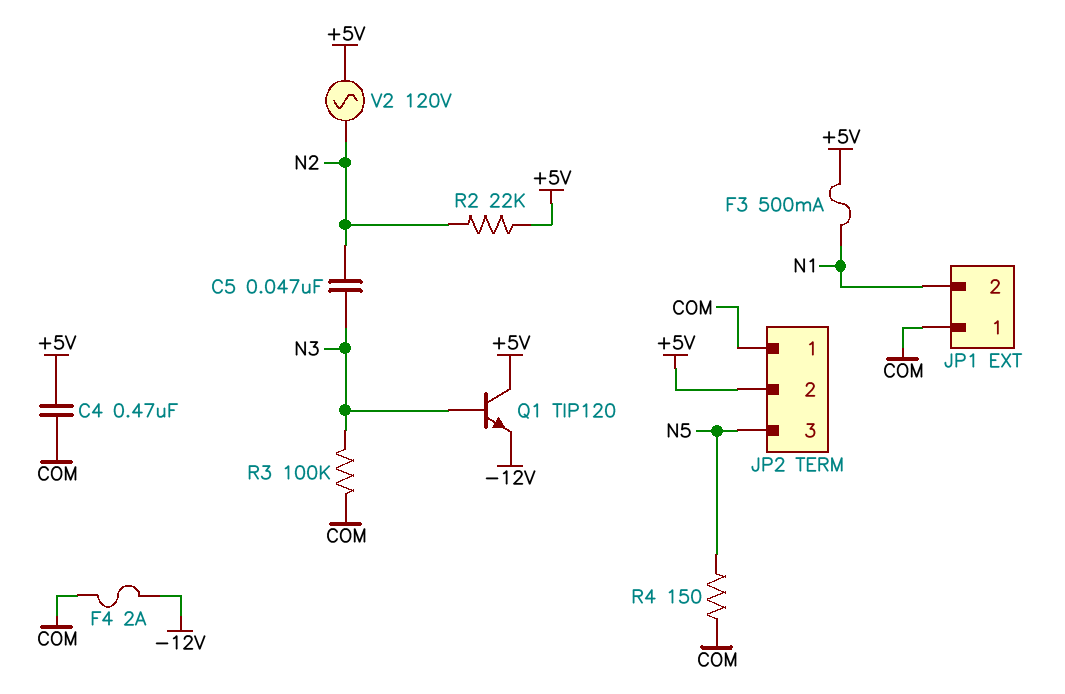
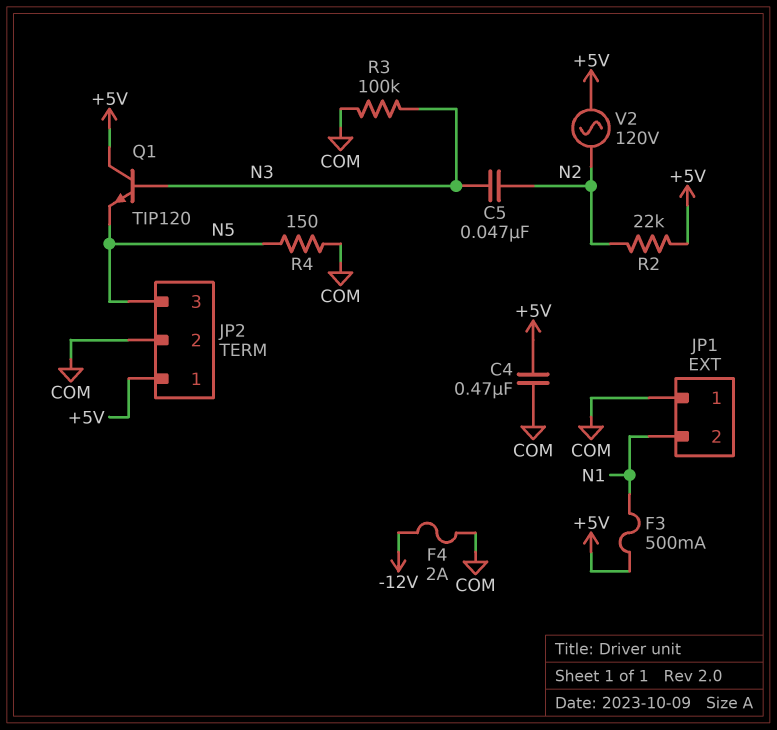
JP2 pin 1: COM -> +5V
JP2 pin 2: +5V -> COM
Q1: NPN TIP120 (B N3, C +5V, E -12V) -> NPN TIP120 (B N3, C +5V, E N5)

